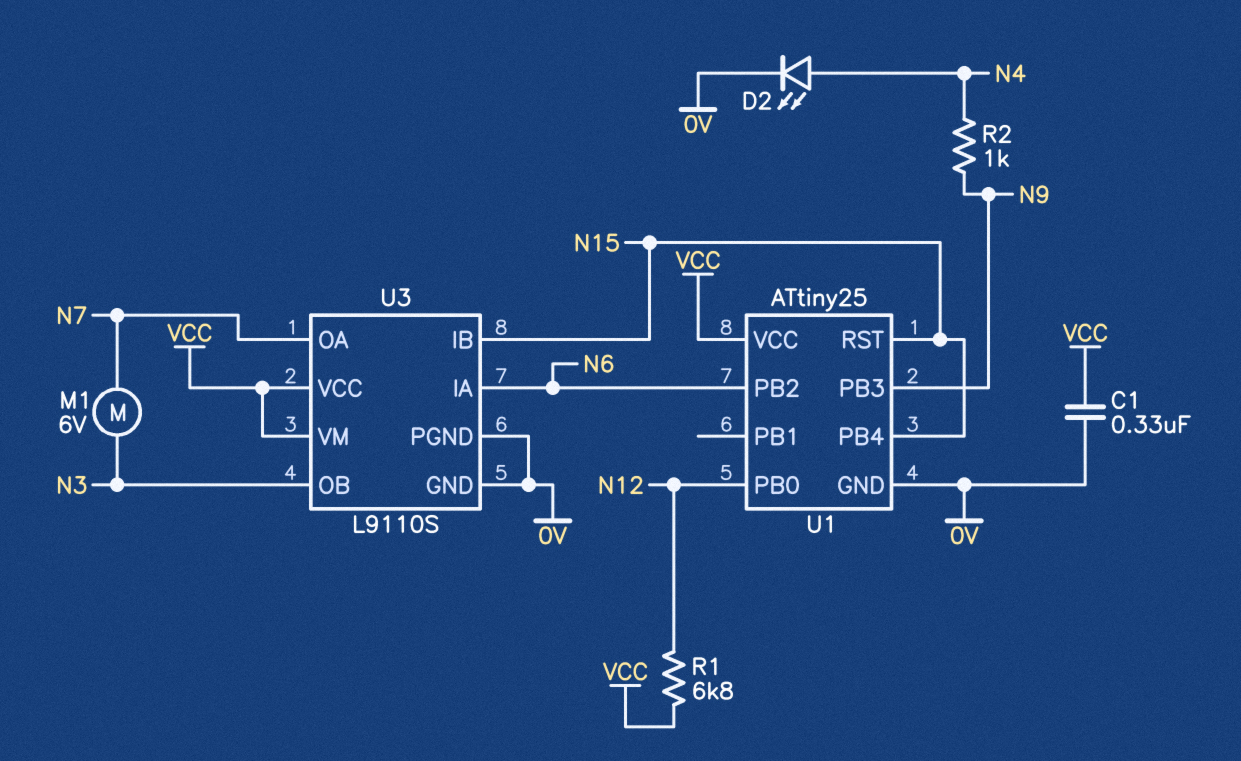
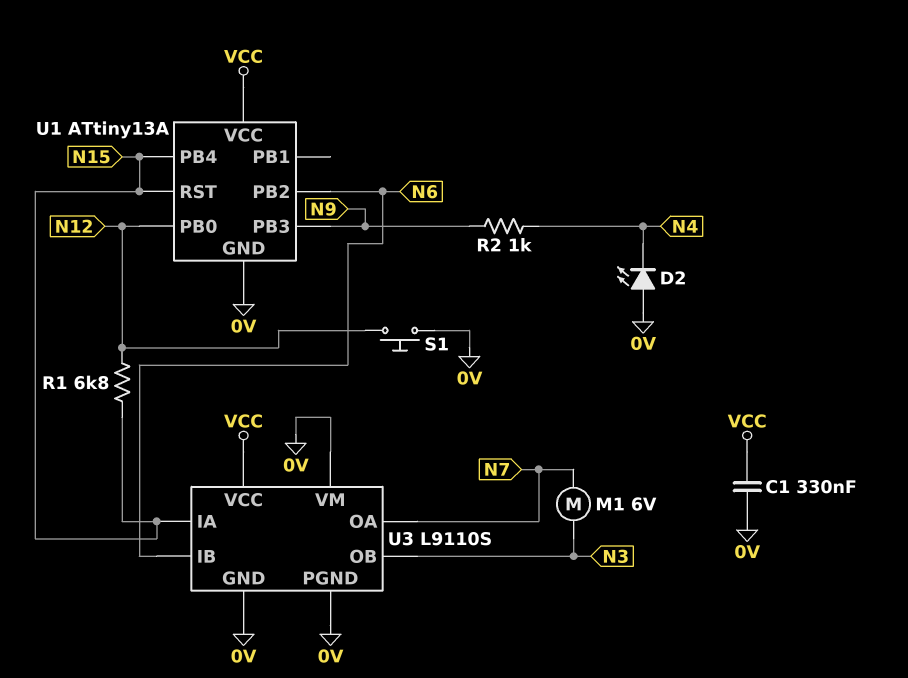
D2: LED (A N4, K 0V) -> LED (A 0V, K N4)
R1: 6.8k (N12, VCC) -> 6.8k (N12, N15)
S1: none -> button (0V, N12)
U1: ATtiny25 -> ATtiny13A
U3 pin IA: N6 -> N15
U3 pin IB: N15 -> N6
U3 pin VM: VCC -> 0V

